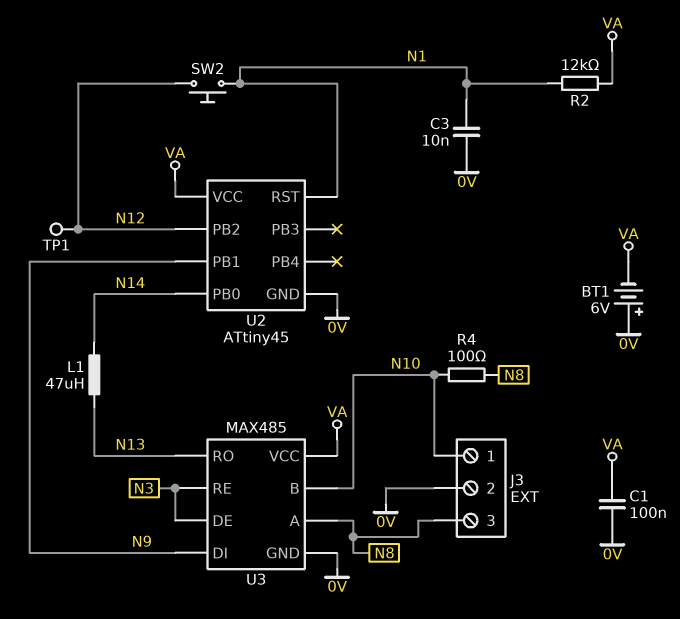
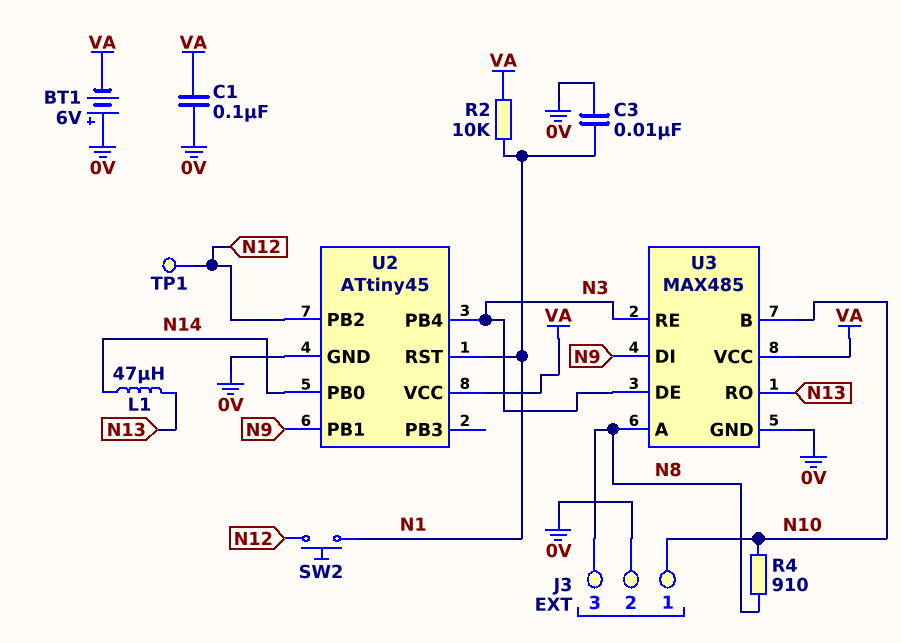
R2: 12k (N1, VA) -> 10k (N1, VA)
R4: 100 (N8, N10) -> 910 (N8, N10)
U2 pin PB4: none -> N3

